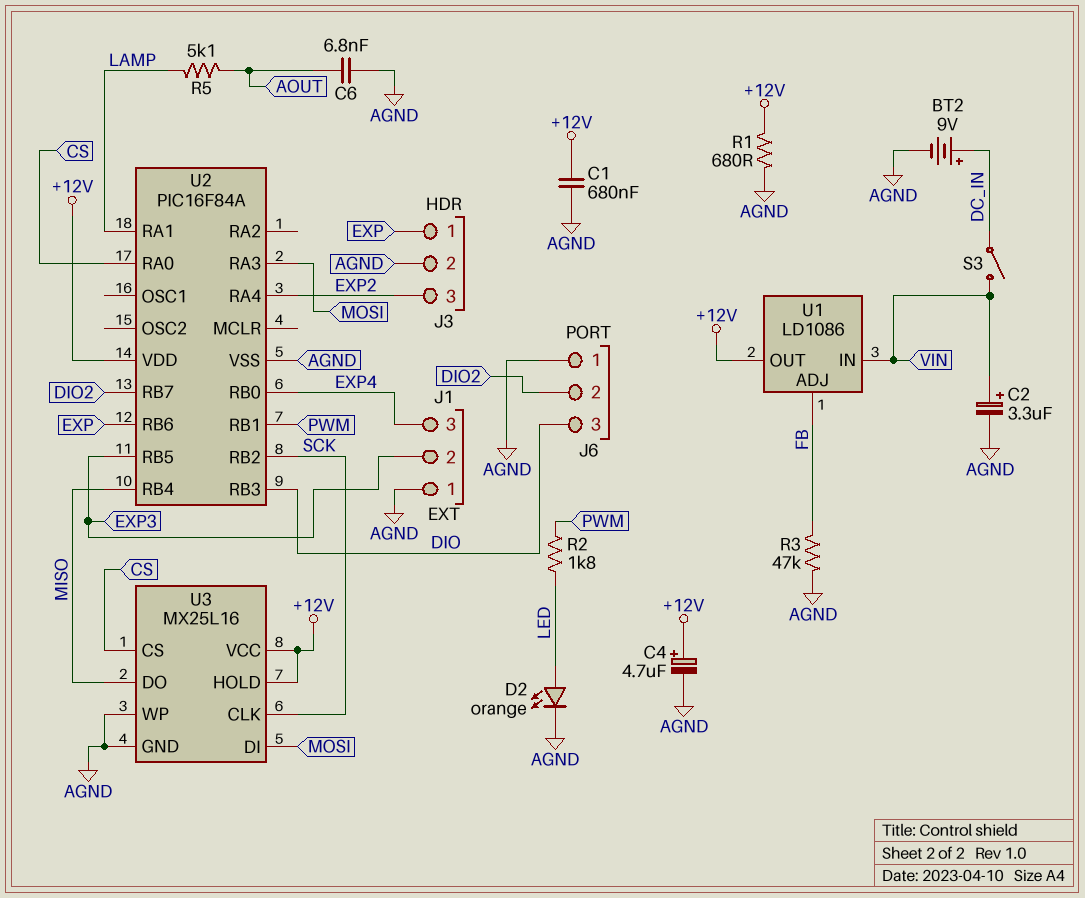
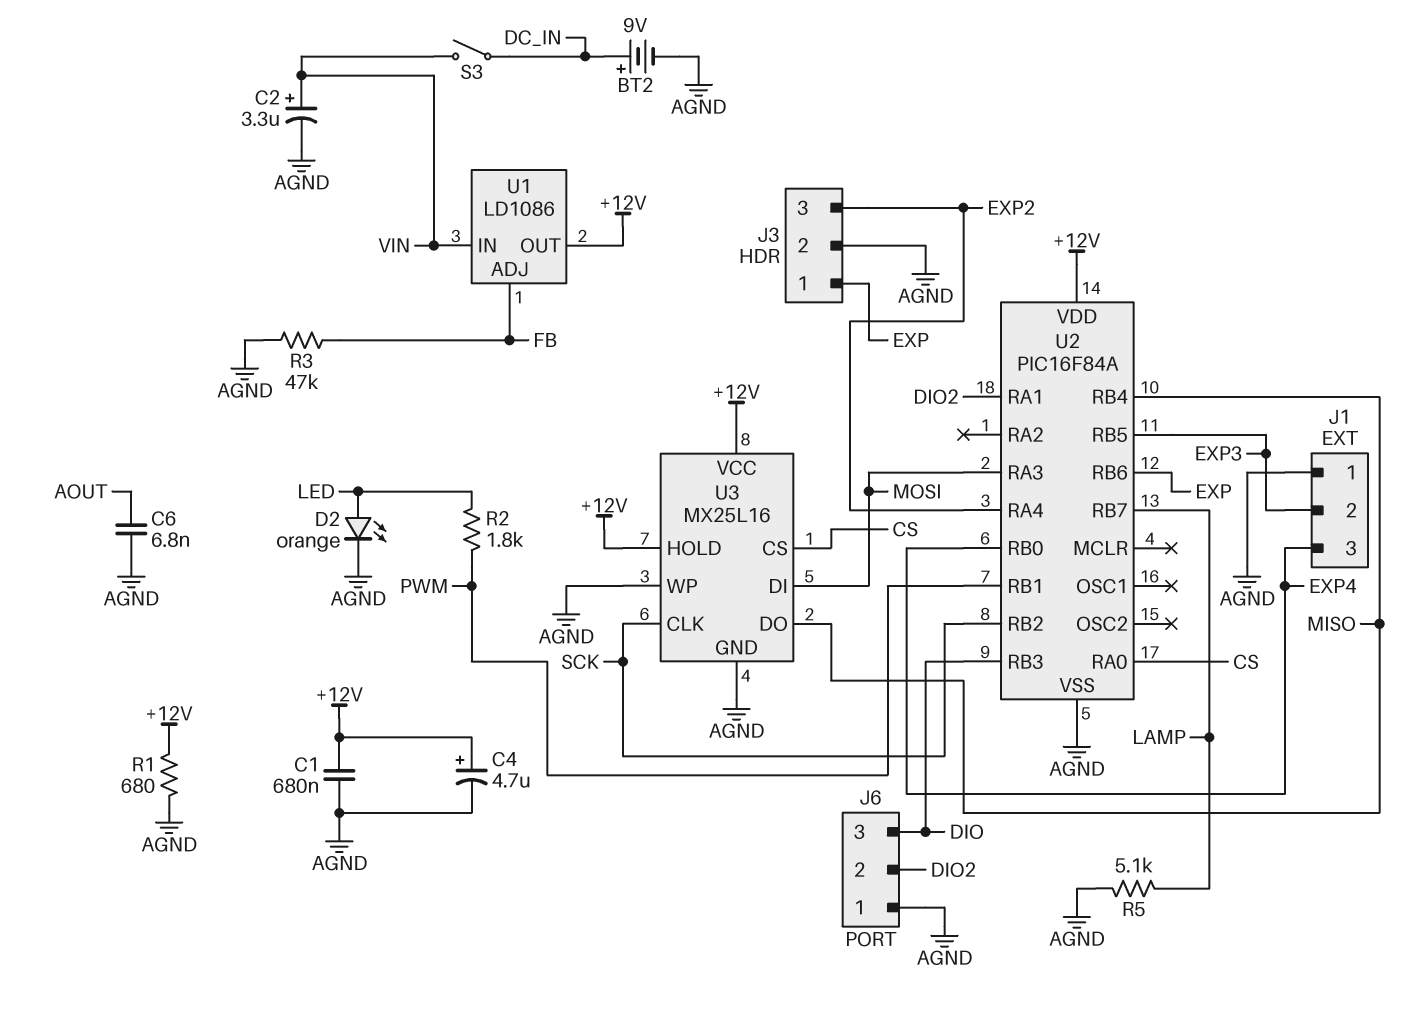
R5: 5.1k (AOUT, LAMP) -> 5.1k (AGND, LAMP)
U2 pin RA1: LAMP -> DIO2
U2 pin RB7: DIO2 -> LAMP

